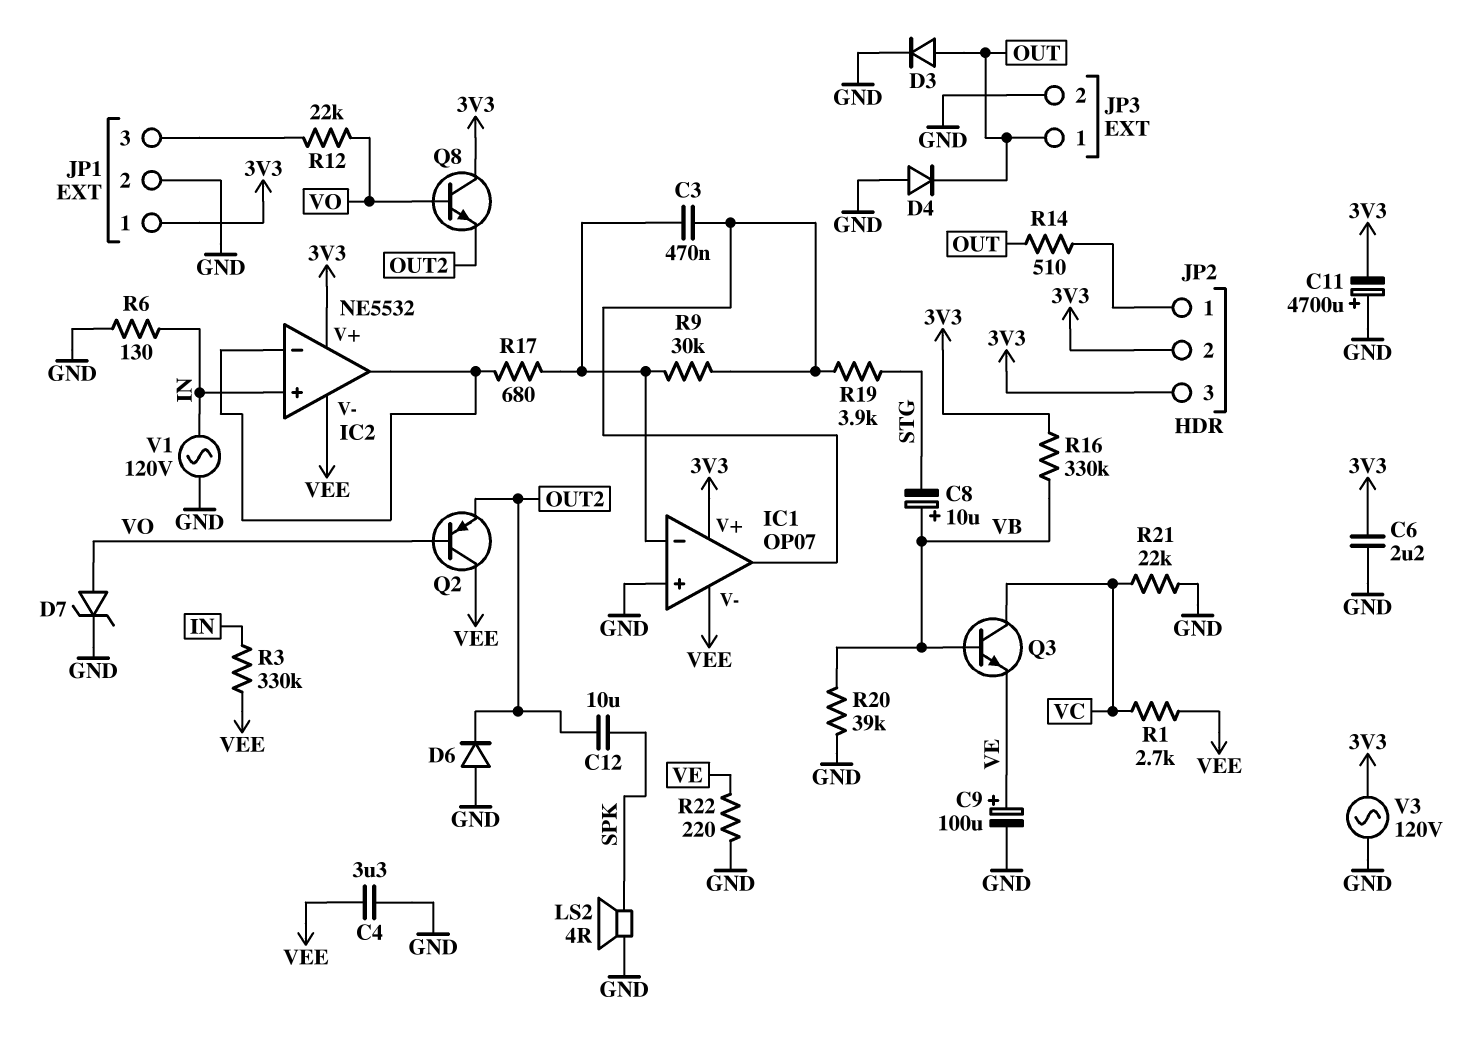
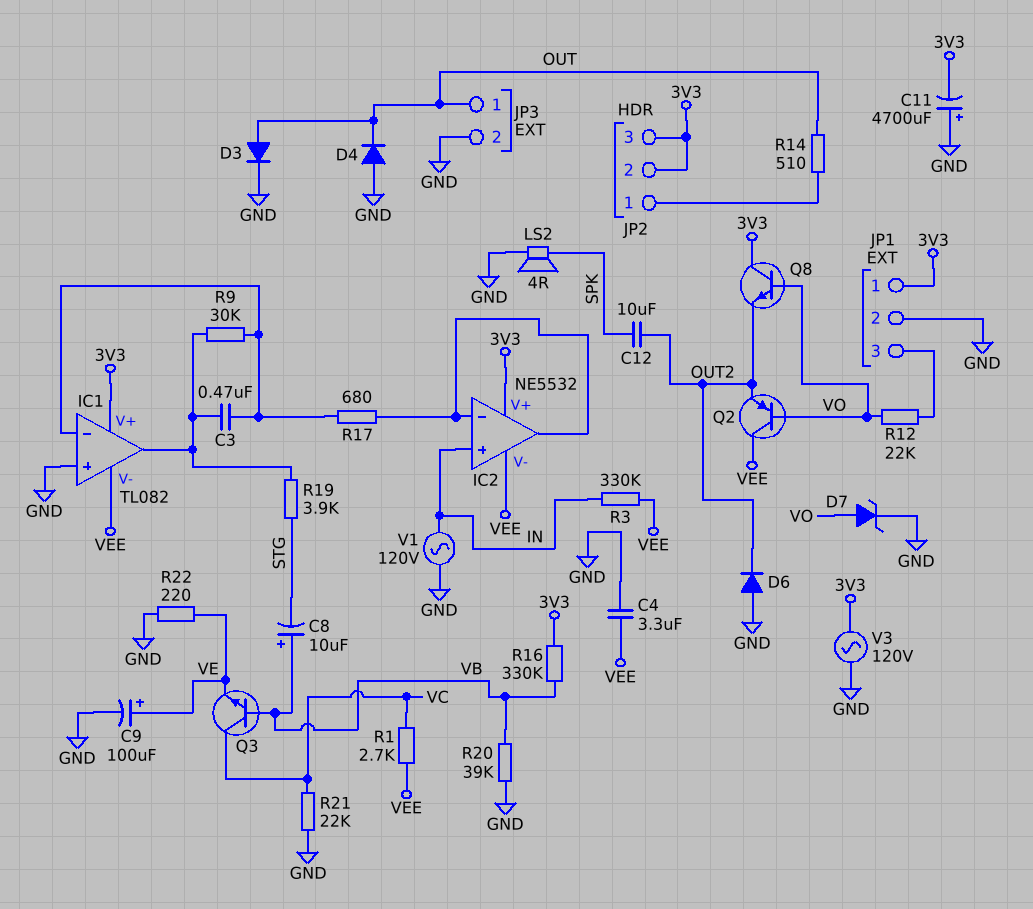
C6: 2.2uF (3V3, GND) -> none
IC1: OP07 -> TL082
R6: 130 (GND, IN) -> none

